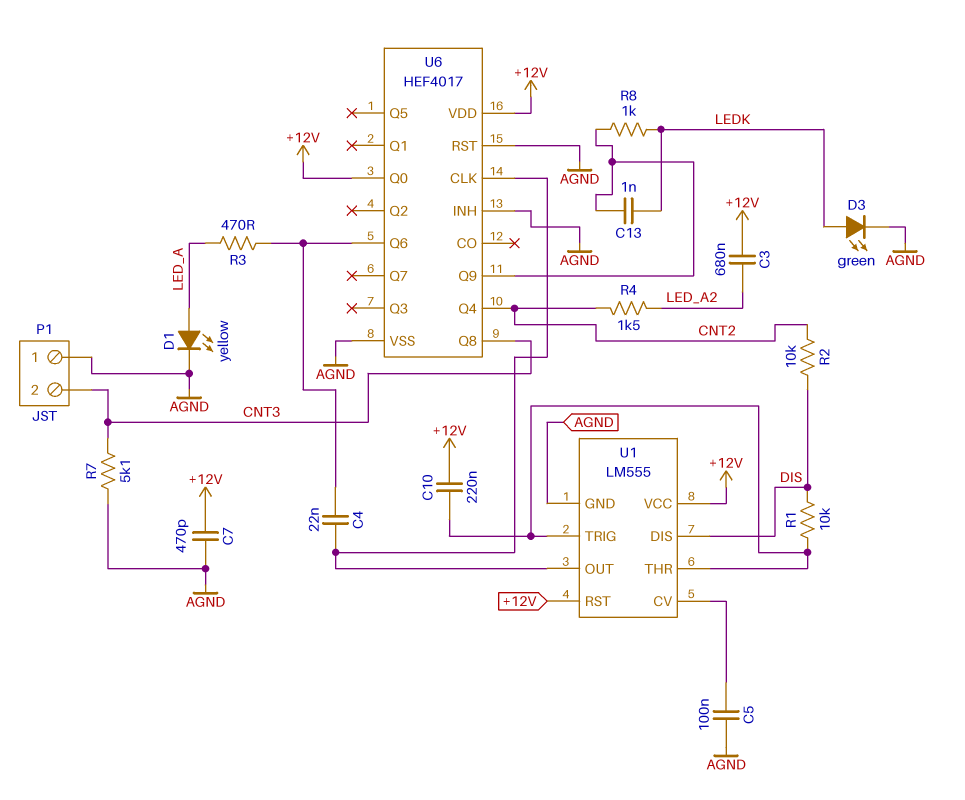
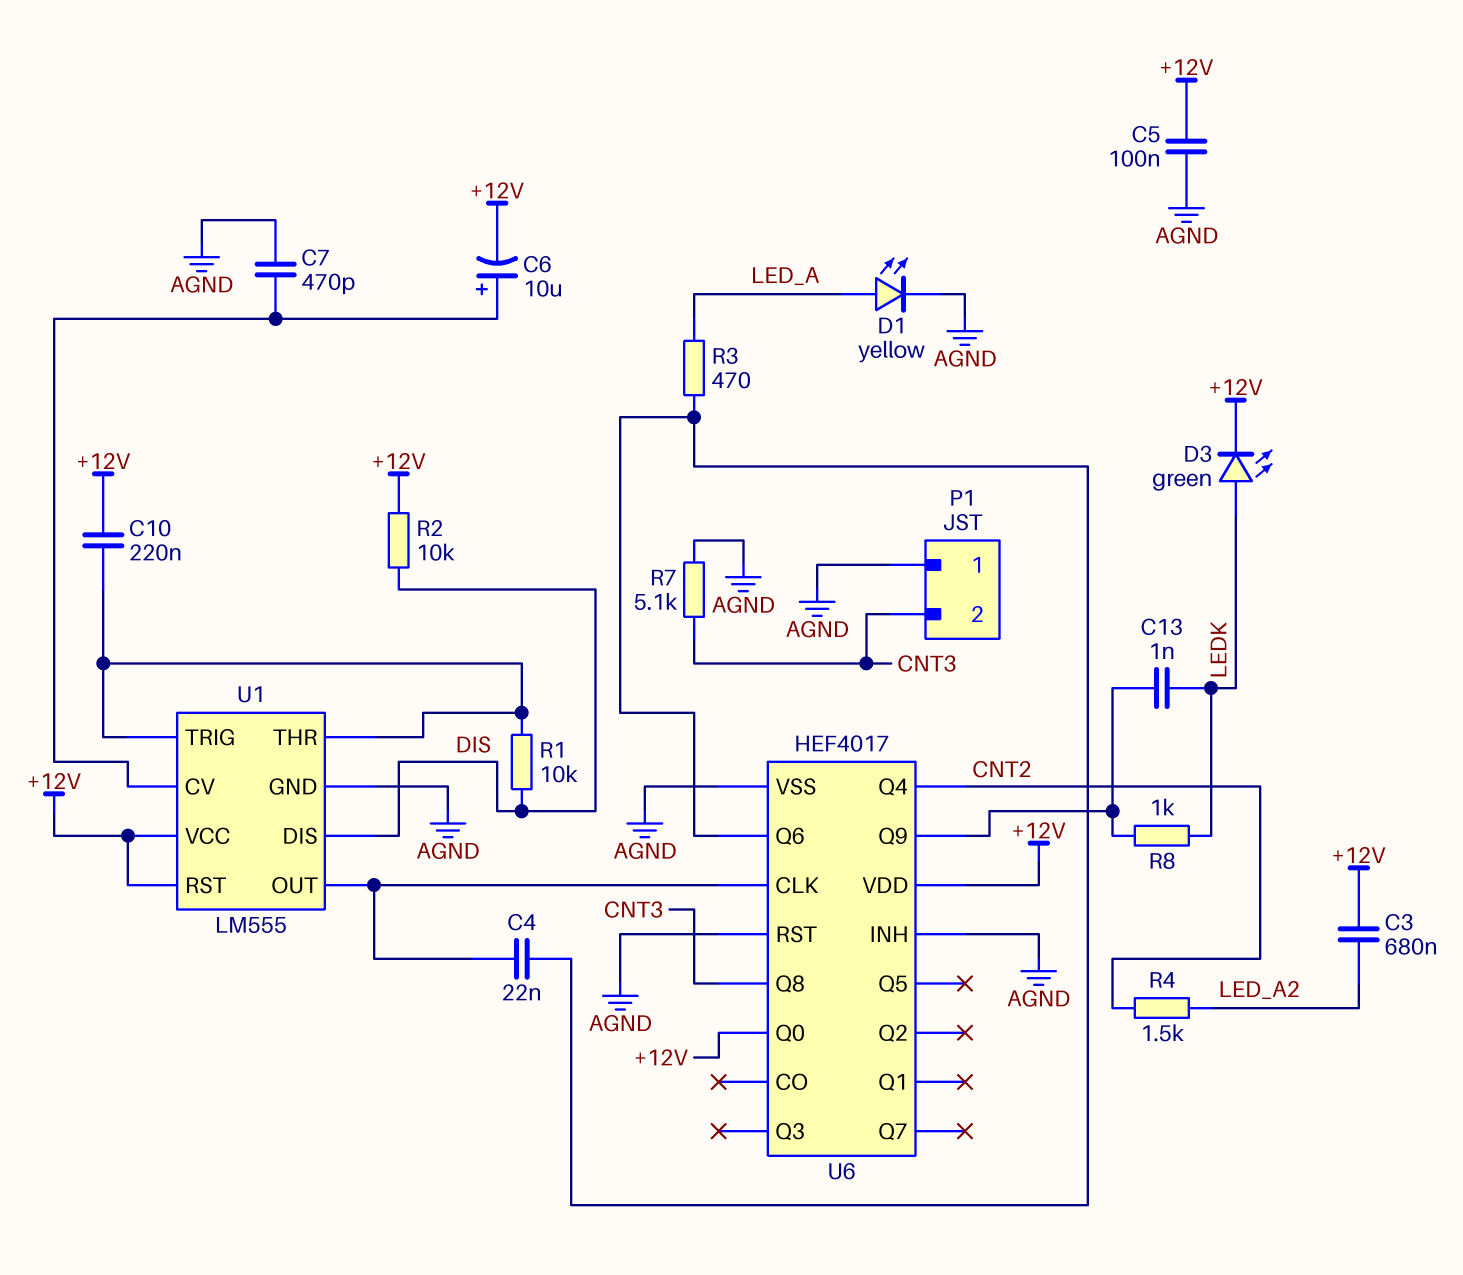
C5: 100nF (AGND, U1/CV) -> 100nF (+12V, AGND)
C6: none -> 10uF (plus U1/CV, minus +12V)
C7: 470pF (+12V, AGND) -> 470pF (AGND, U1/CV)
D3: LED green (A LEDK, K AGND) -> LED green (A LEDK, K +12V)
R2: 10k (CNT2, DIS) -> 10k (+12V, DIS)

